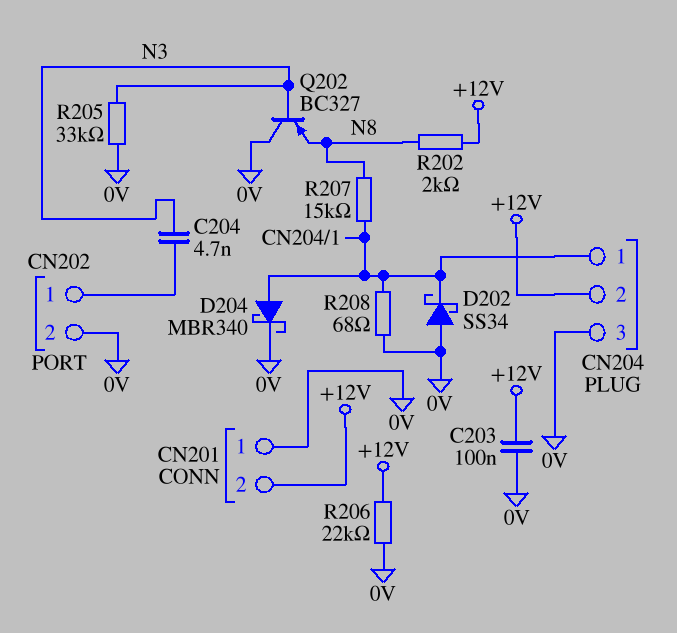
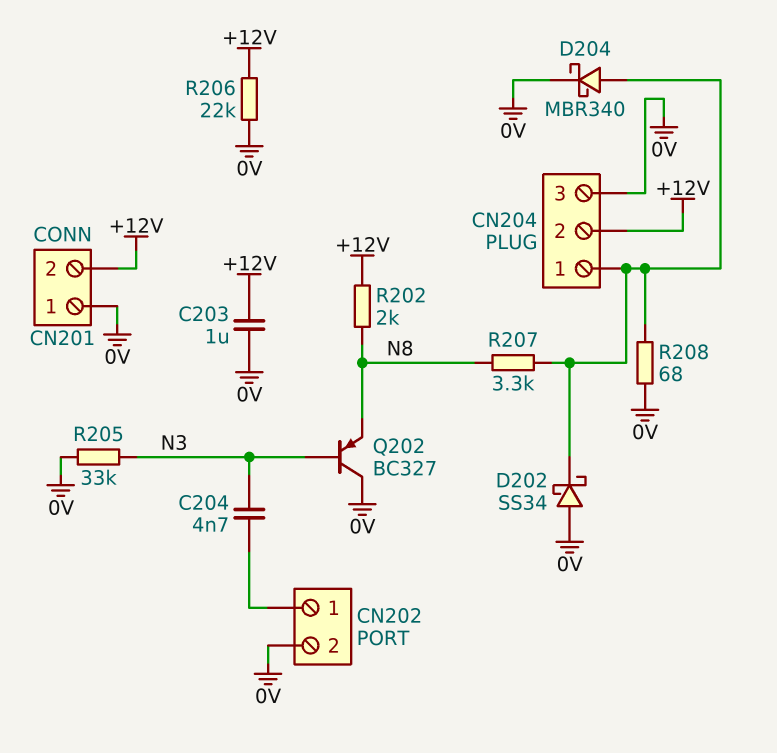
C203: 100nF (+12V, 0V) -> 1uF (+12V, 0V)
R207: 15k (CN204/1, N8) -> 3.3k (CN204/1, N8)

